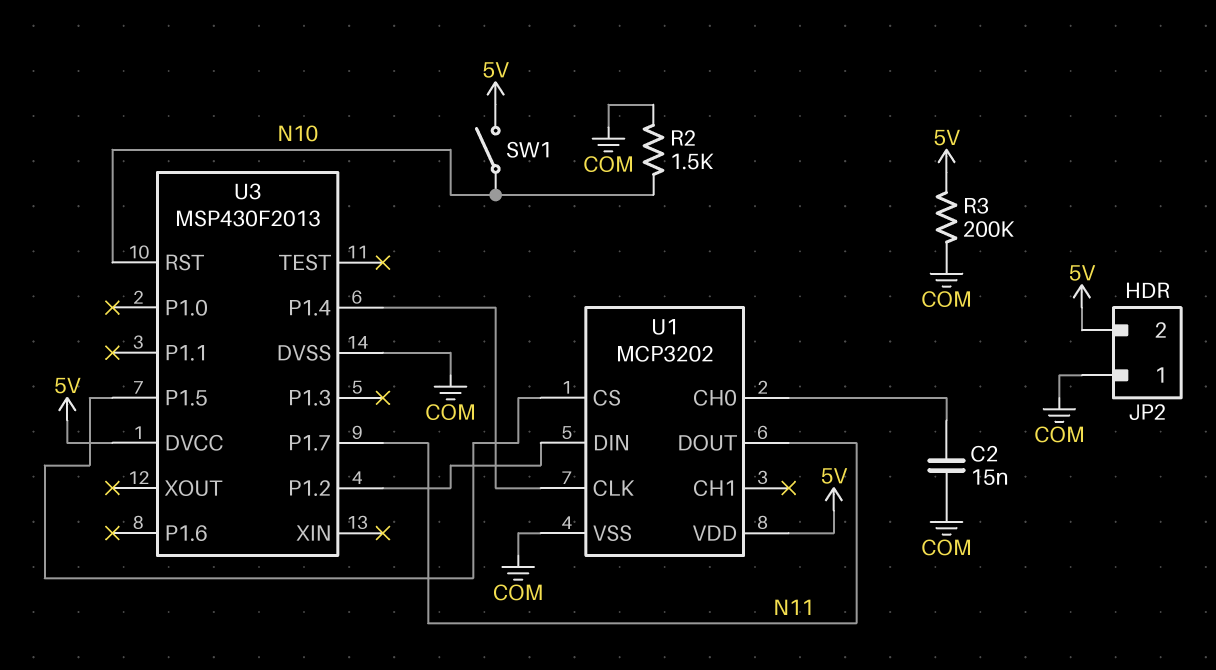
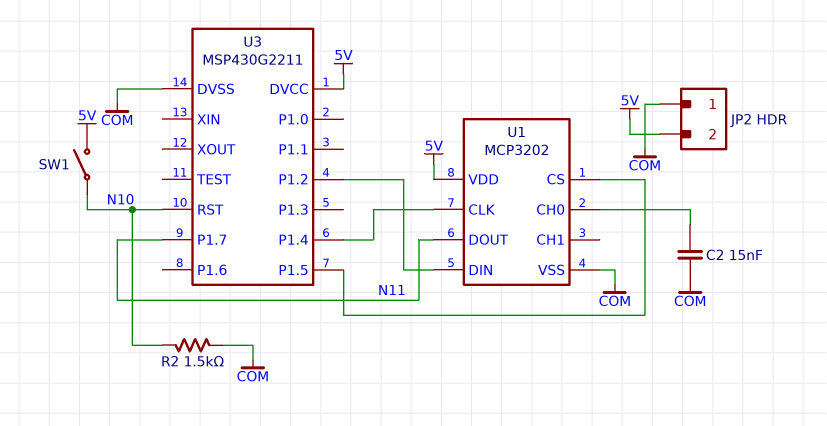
R3: 200k (5V, COM) -> none
U3: MSP430F2013 -> MSP430G2211

